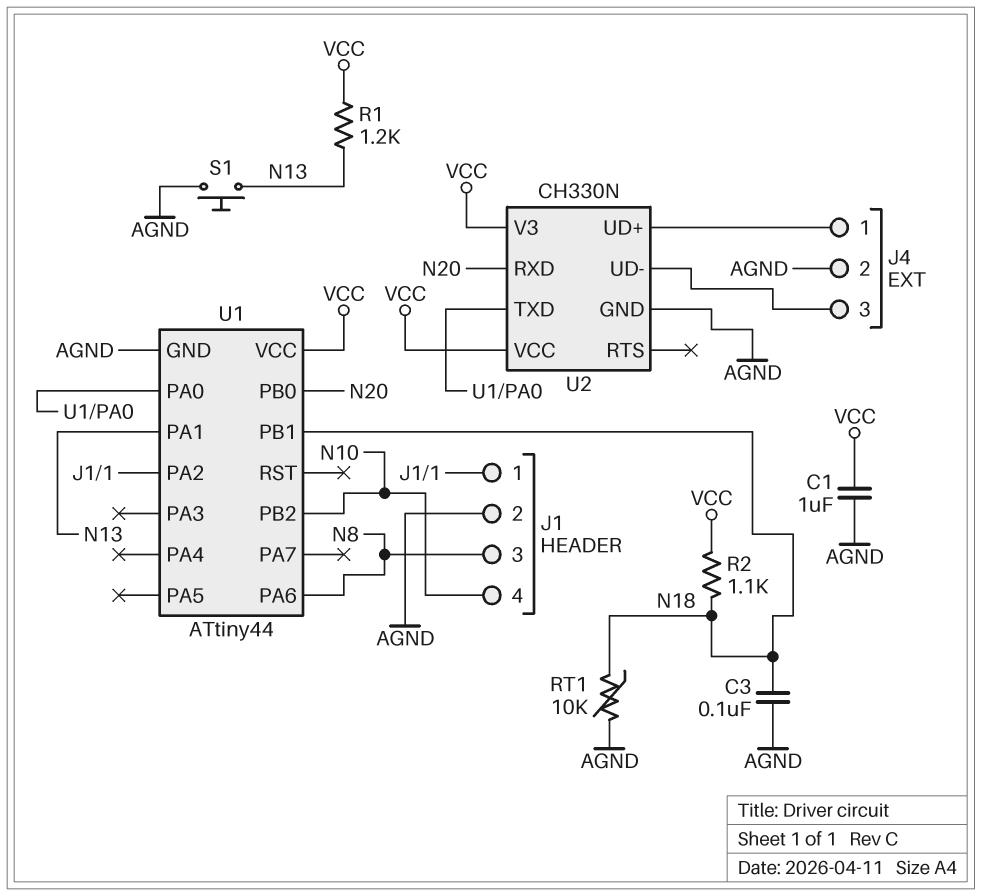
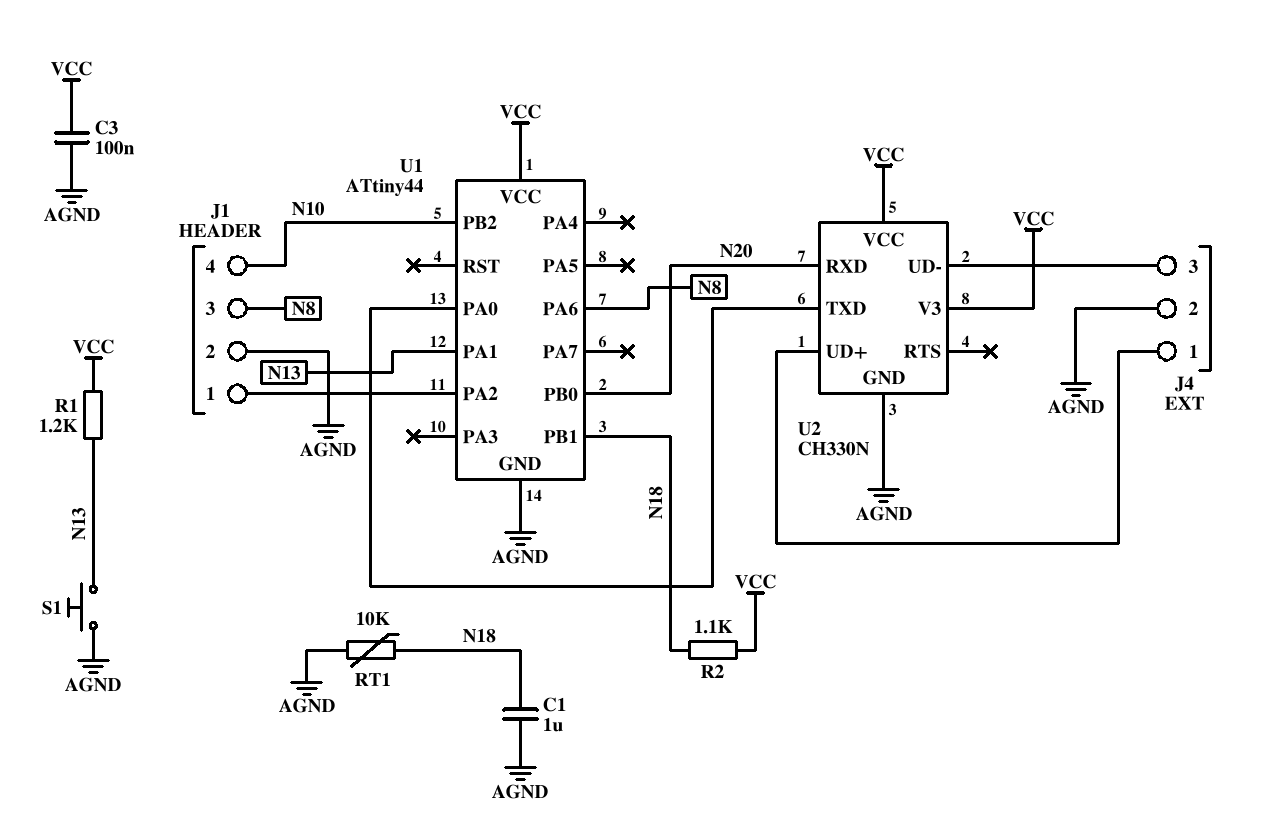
C1: 1uF (AGND, VCC) -> 1uF (AGND, N18)
C3: 100nF (AGND, N18) -> 100nF (AGND, VCC)

